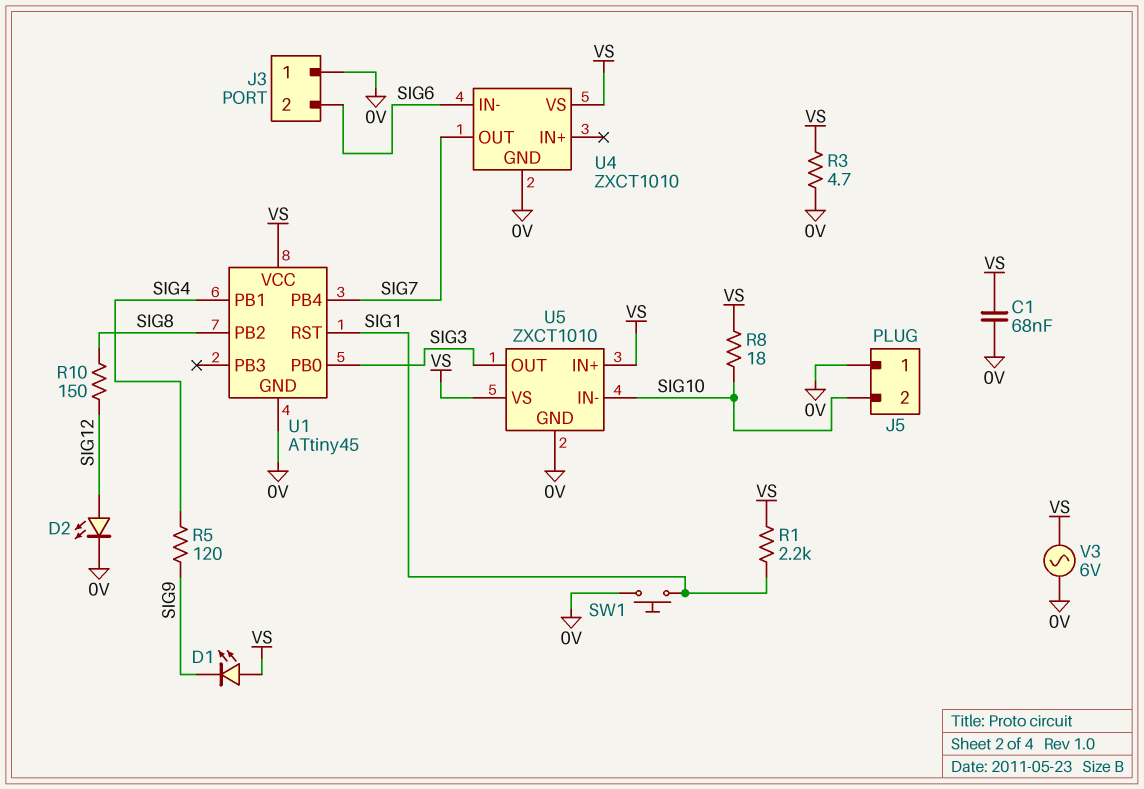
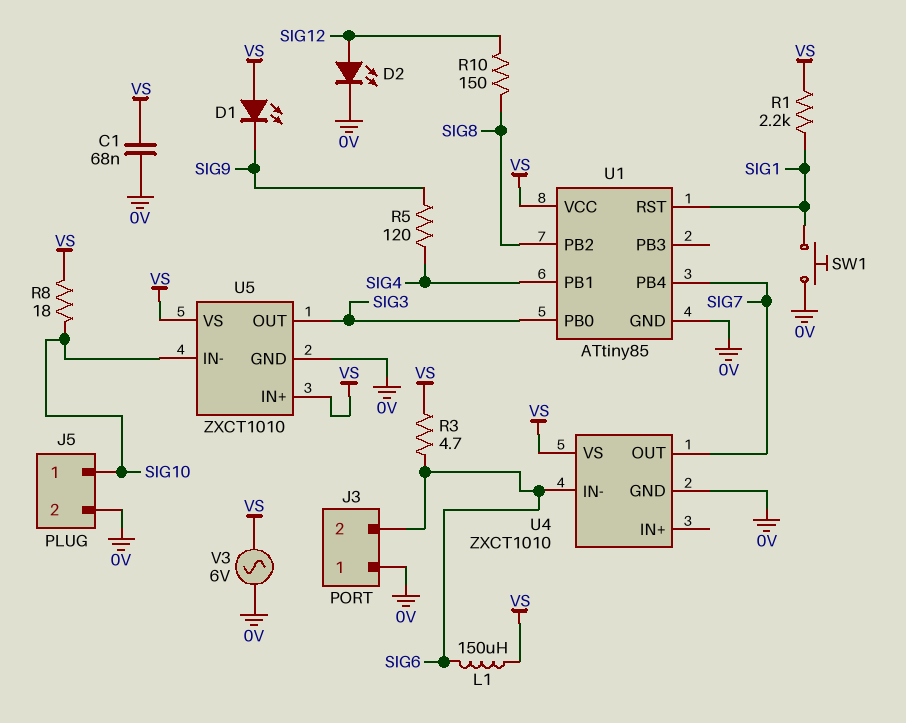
J5 pin 1: 0V -> SIG10
J5 pin 2: SIG10 -> 0V
L1: none -> 150uH (SIG6, VS)
R3: 4.7 (0V, VS) -> 4.7 (SIG6, VS)
U1: ATtiny45 -> ATtiny85

